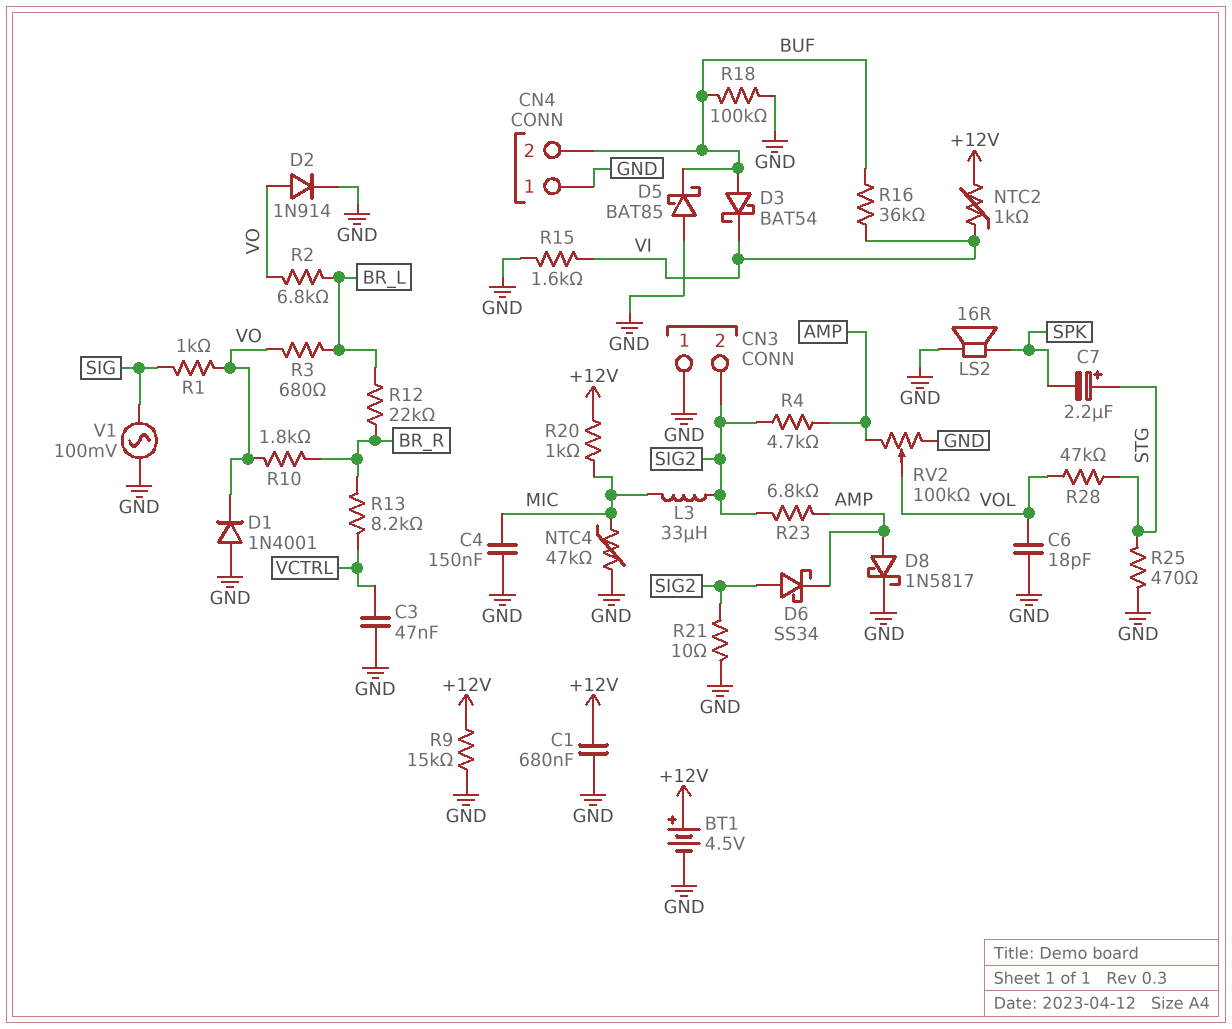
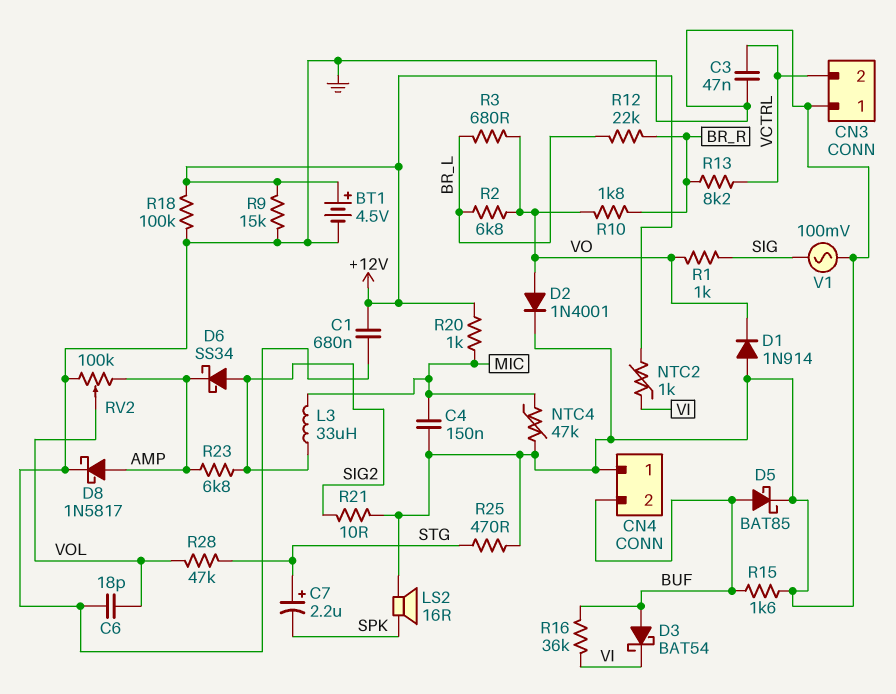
CN3 pin 2: SIG2 -> VCTRL
D1: diode 1N4001 (A GND, K VO) -> diode 1N914 (A GND, K VO)
D2: diode 1N914 (A VO, K GND) -> diode 1N4001 (A VO, K GND)
D5: schottky BAT85 (A GND, K BUF) -> schottky BAT85 (A BUF, K GND)
R4: 4.7k (AMP, SIG2) -> none
R15: 1.6k (GND, VI) -> 1.6k (BUF, GND)
R18: 100k (BUF, GND) -> 100k (+12V, GND)

